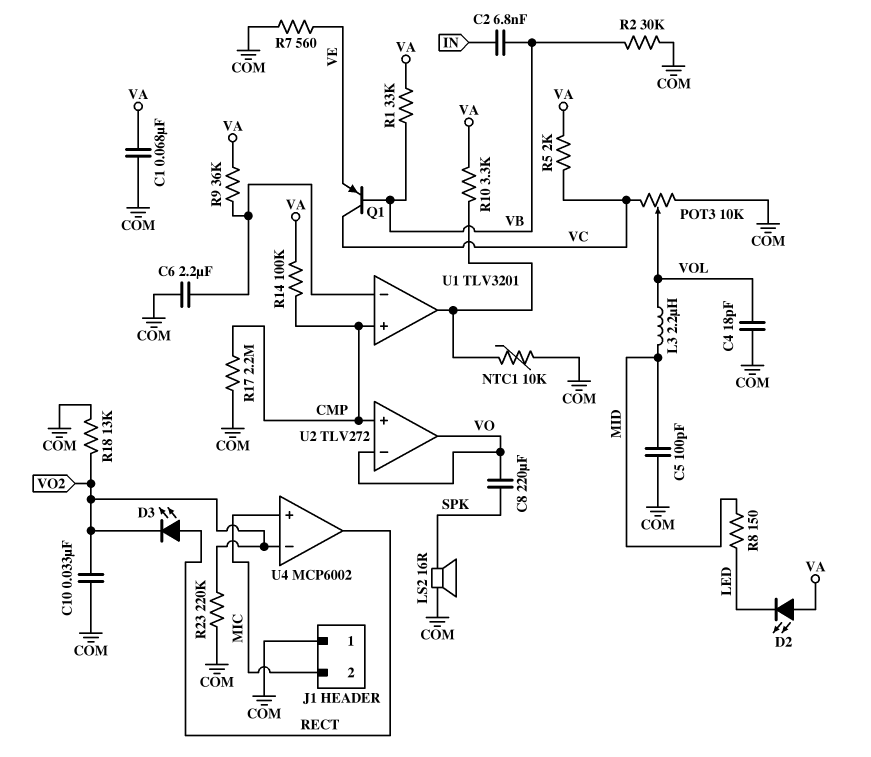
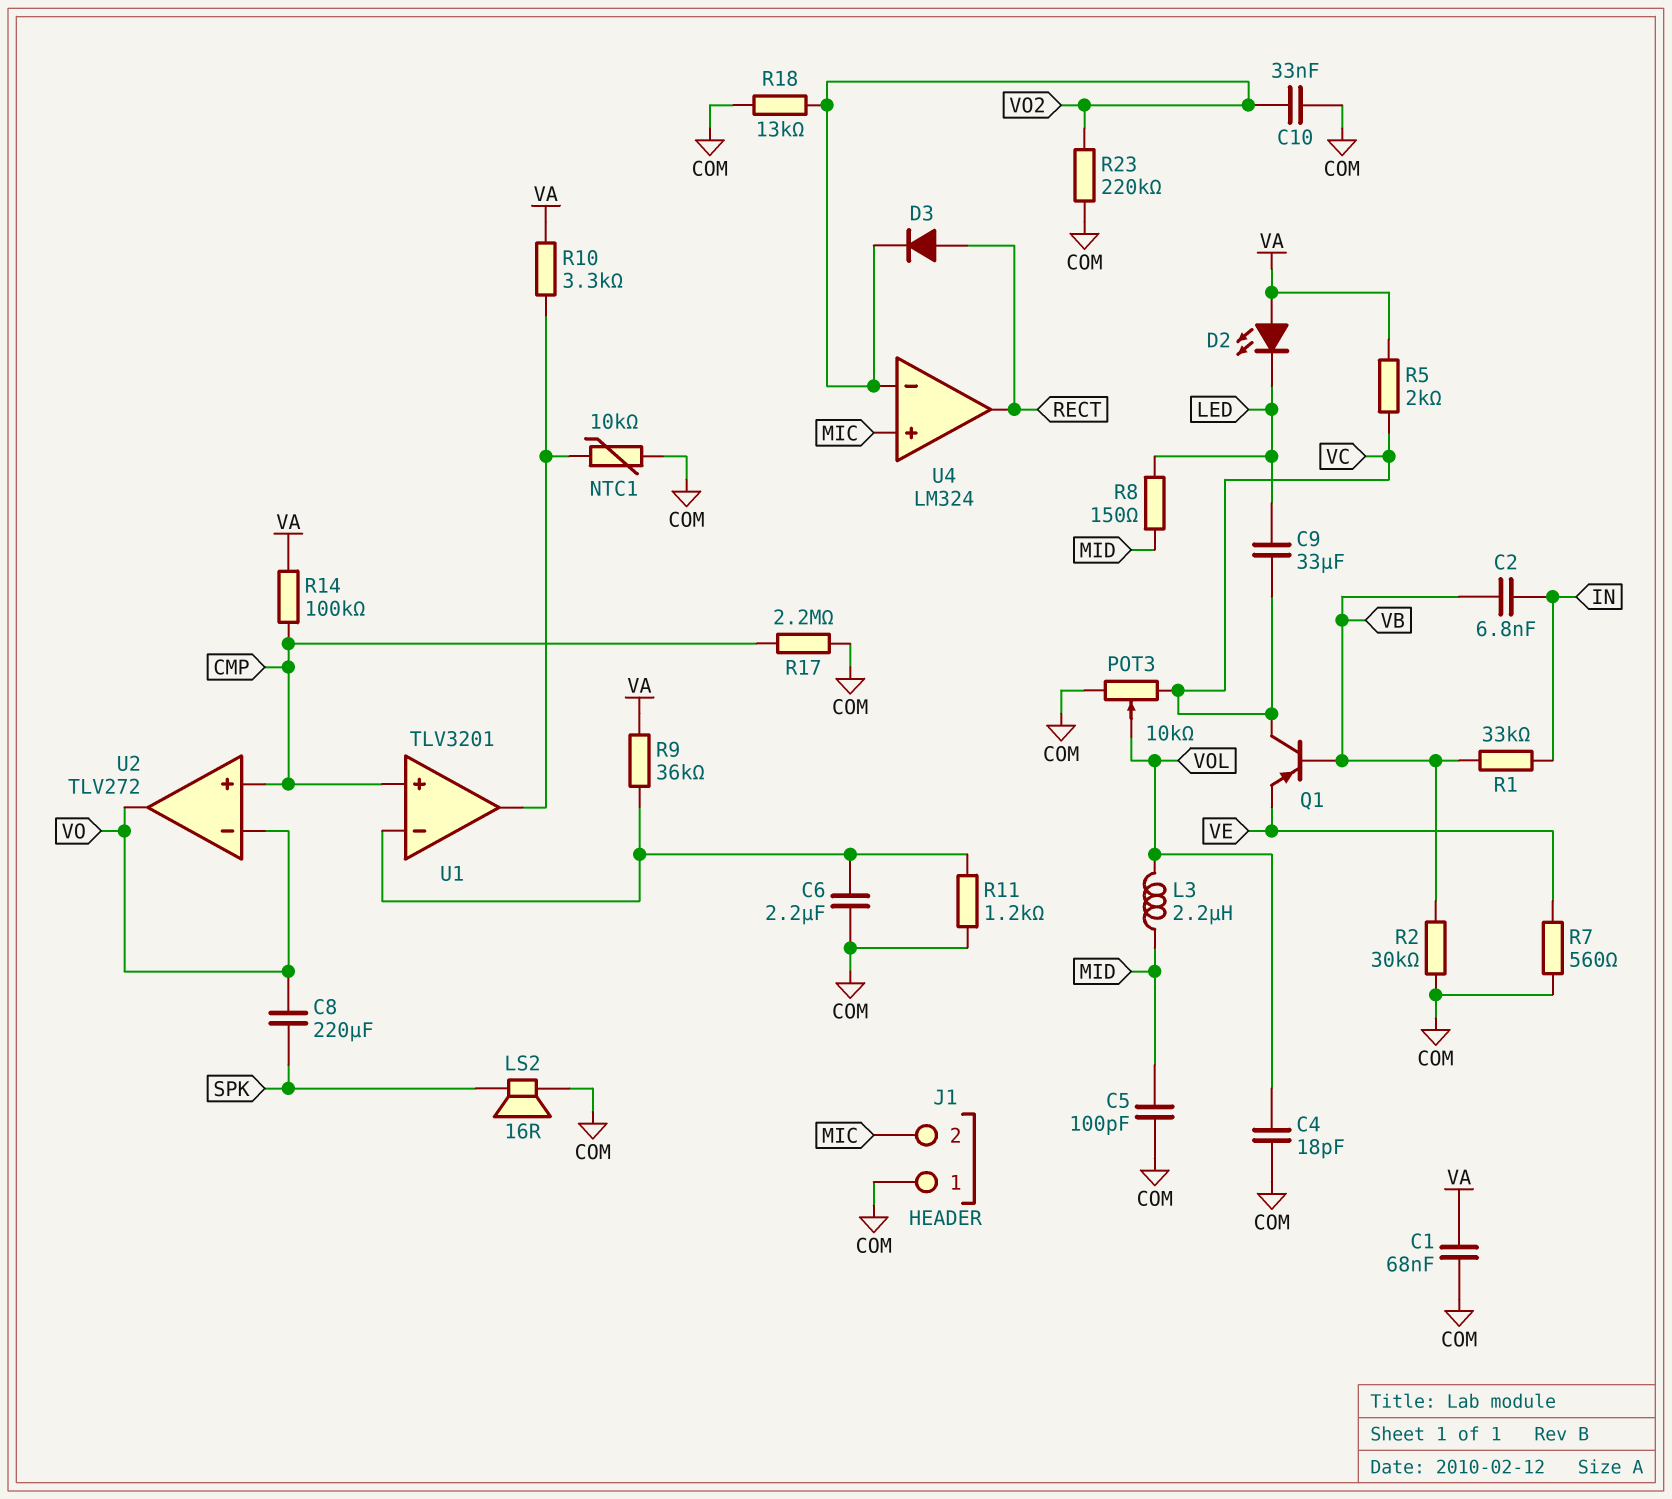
C9: none -> 33uF (LED, VC)
D3: LED (A RECT, K VO2) -> diode (A RECT, K VO2)
R1: 33k (VA, VB) -> 33k (IN, VB)
R11: none -> 1.2k (COM, U1/in-)
U4: MCP6002 -> LM324

